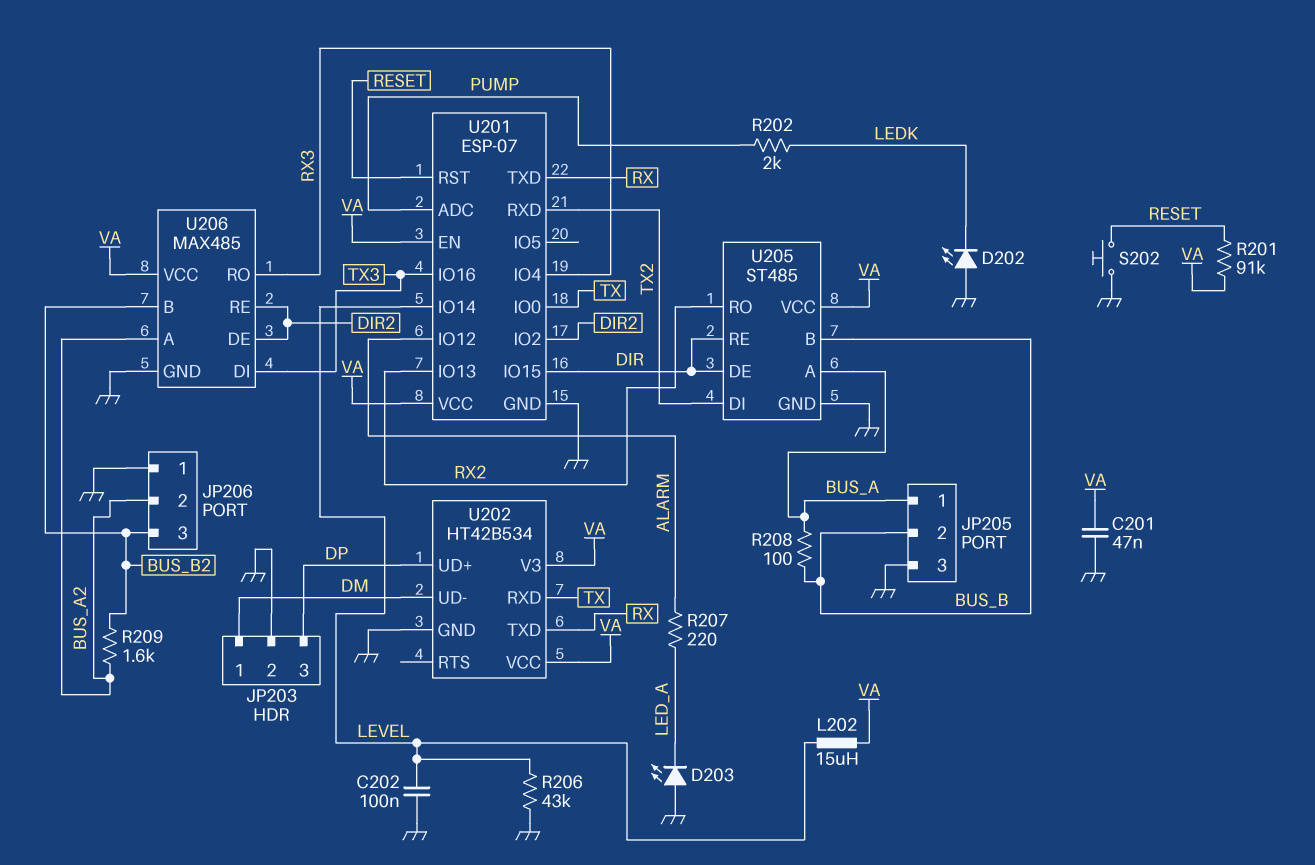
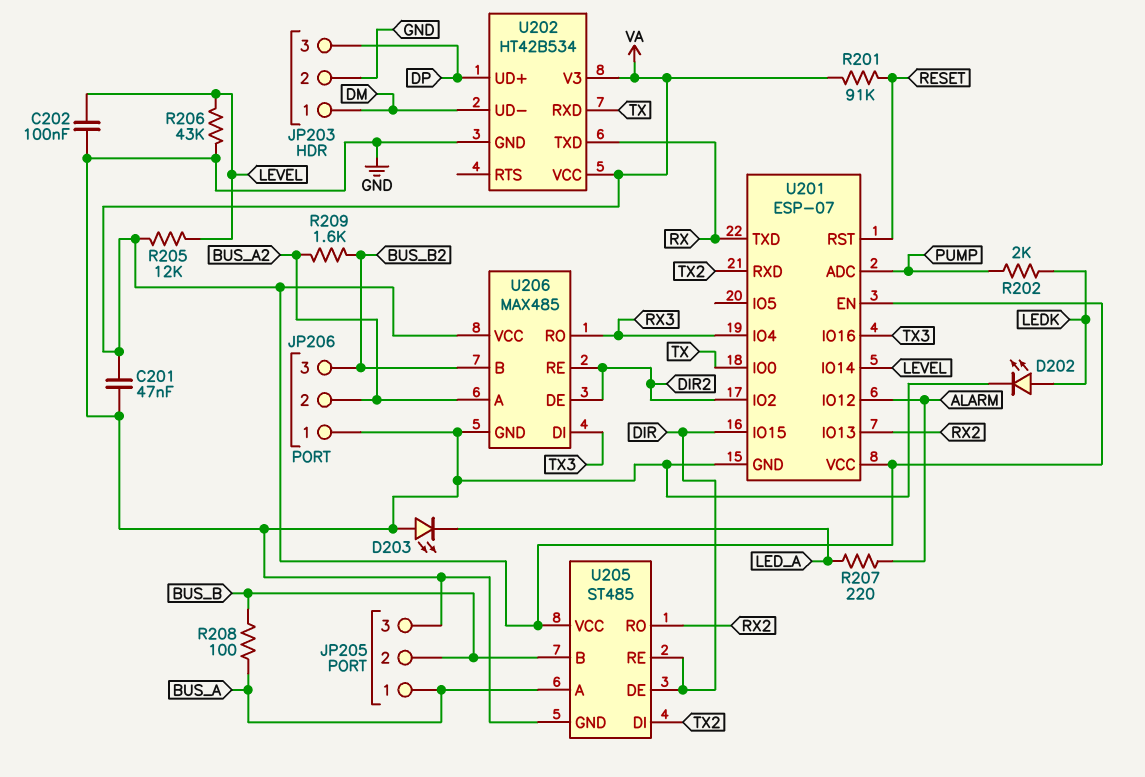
D202: LED (A GND, K LEDK) -> LED (A LEDK, K GND)
L202: 15uH (LEVEL, VA) -> none
R205: none -> 12k (LEVEL, VA)
S202: button (GND, RESET) -> none

